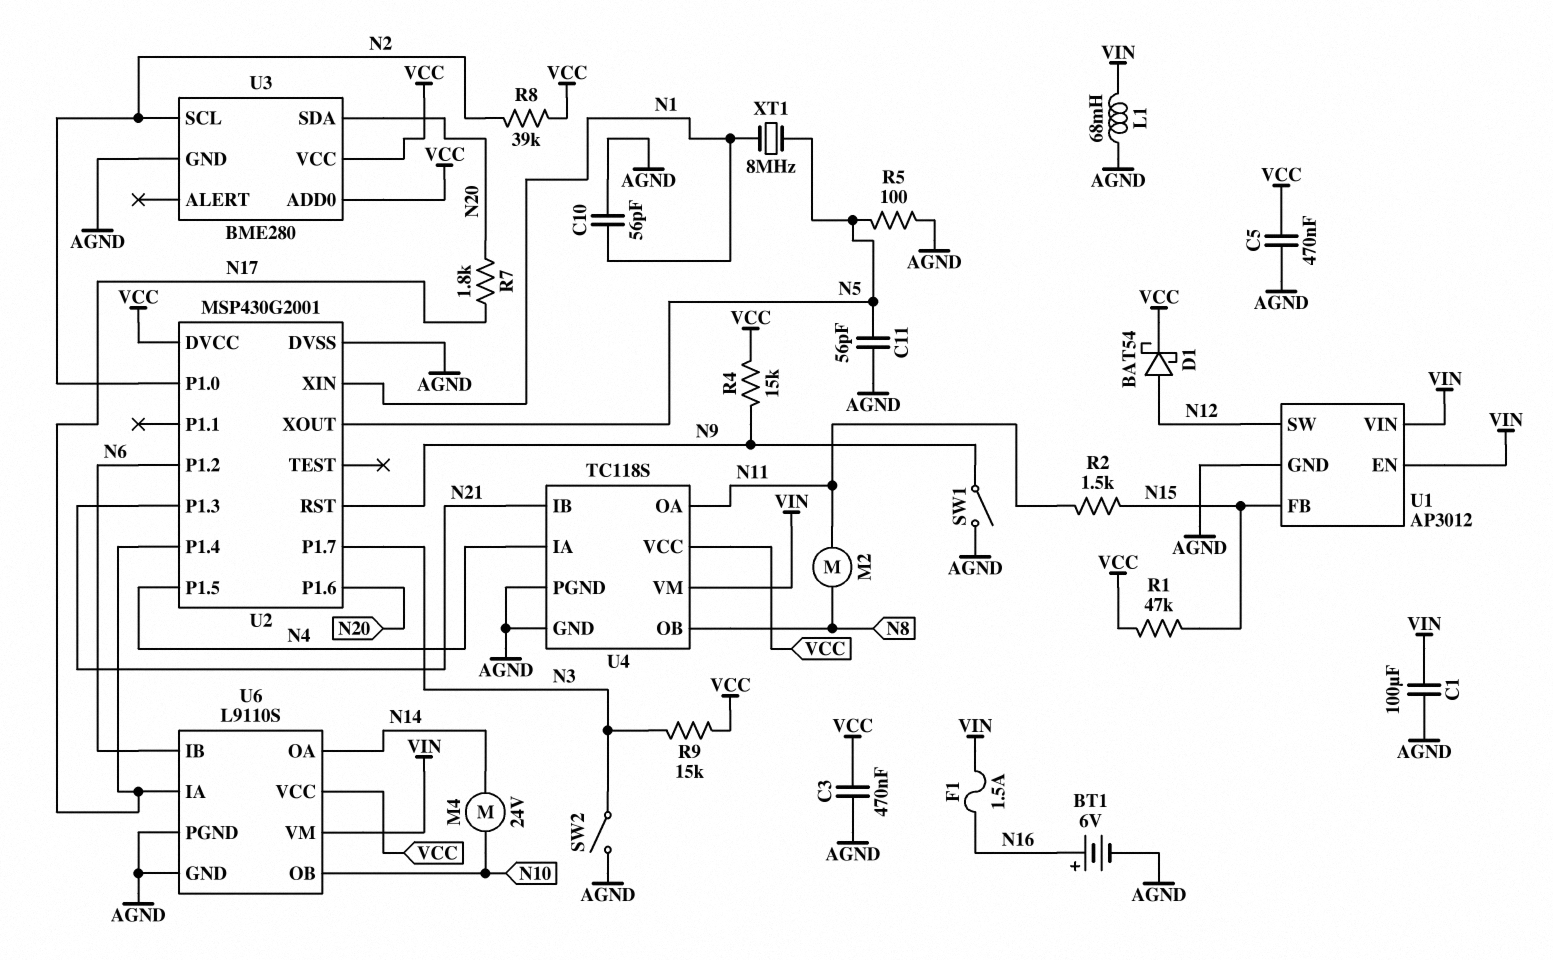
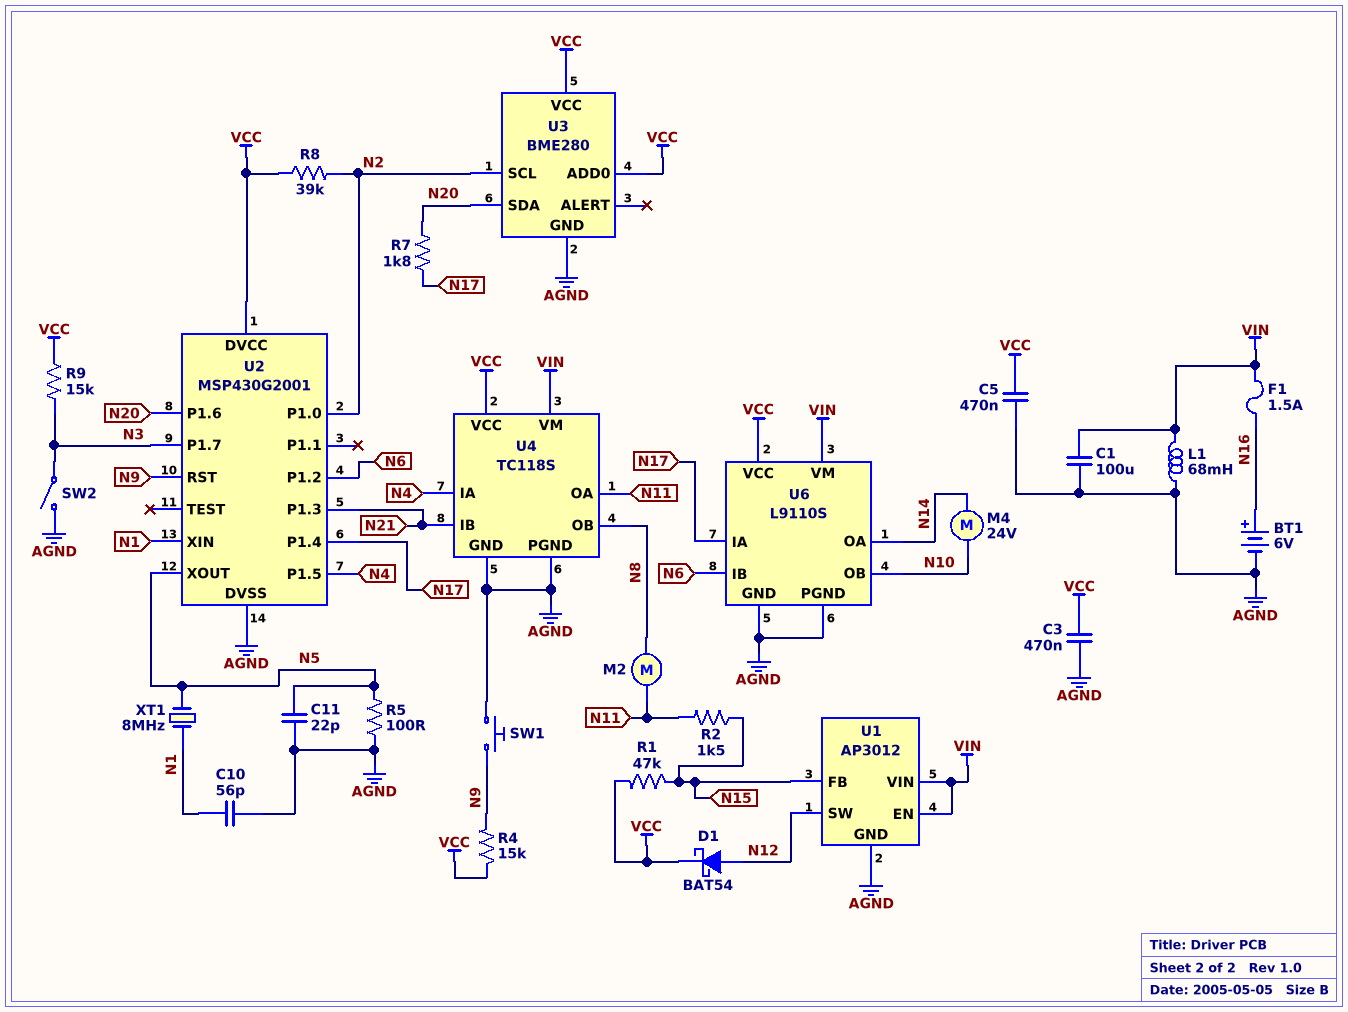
C11: 56pF (AGND, N5) -> 22pF (AGND, N5)
SW1: switch (AGND, N9) -> button (AGND, N9)

